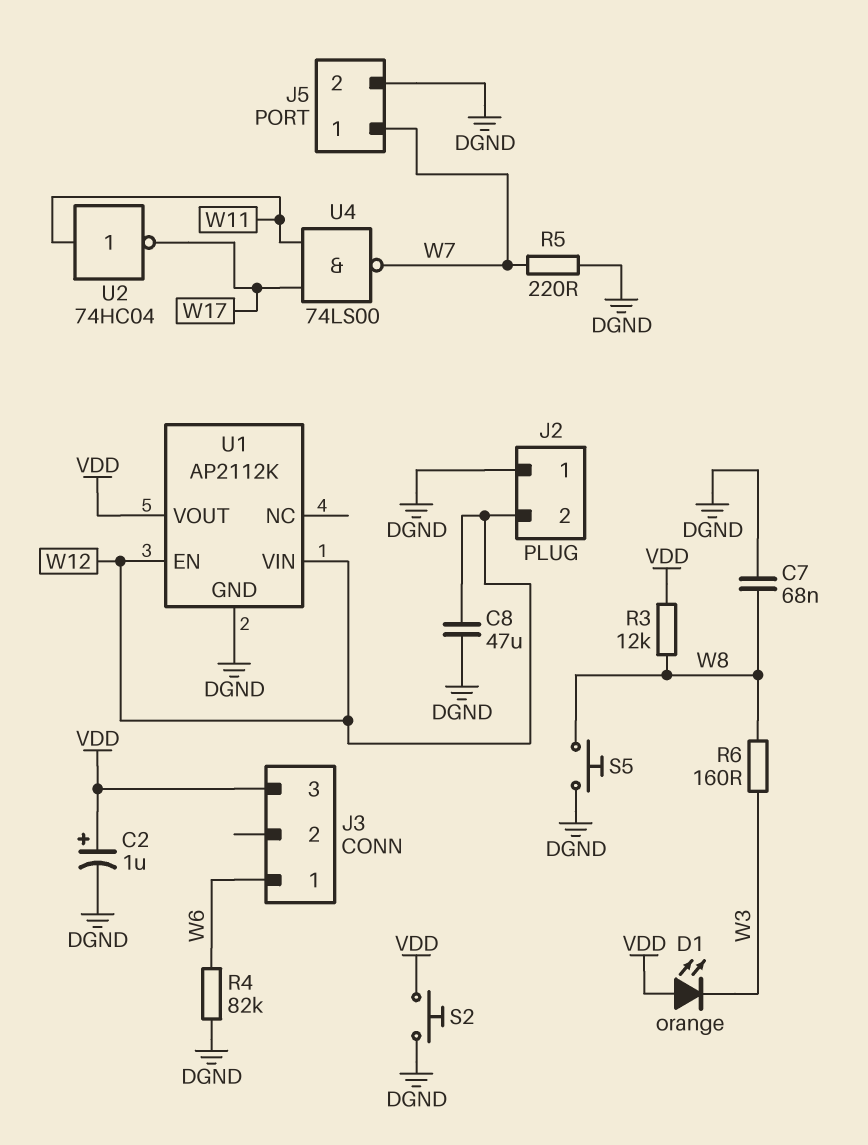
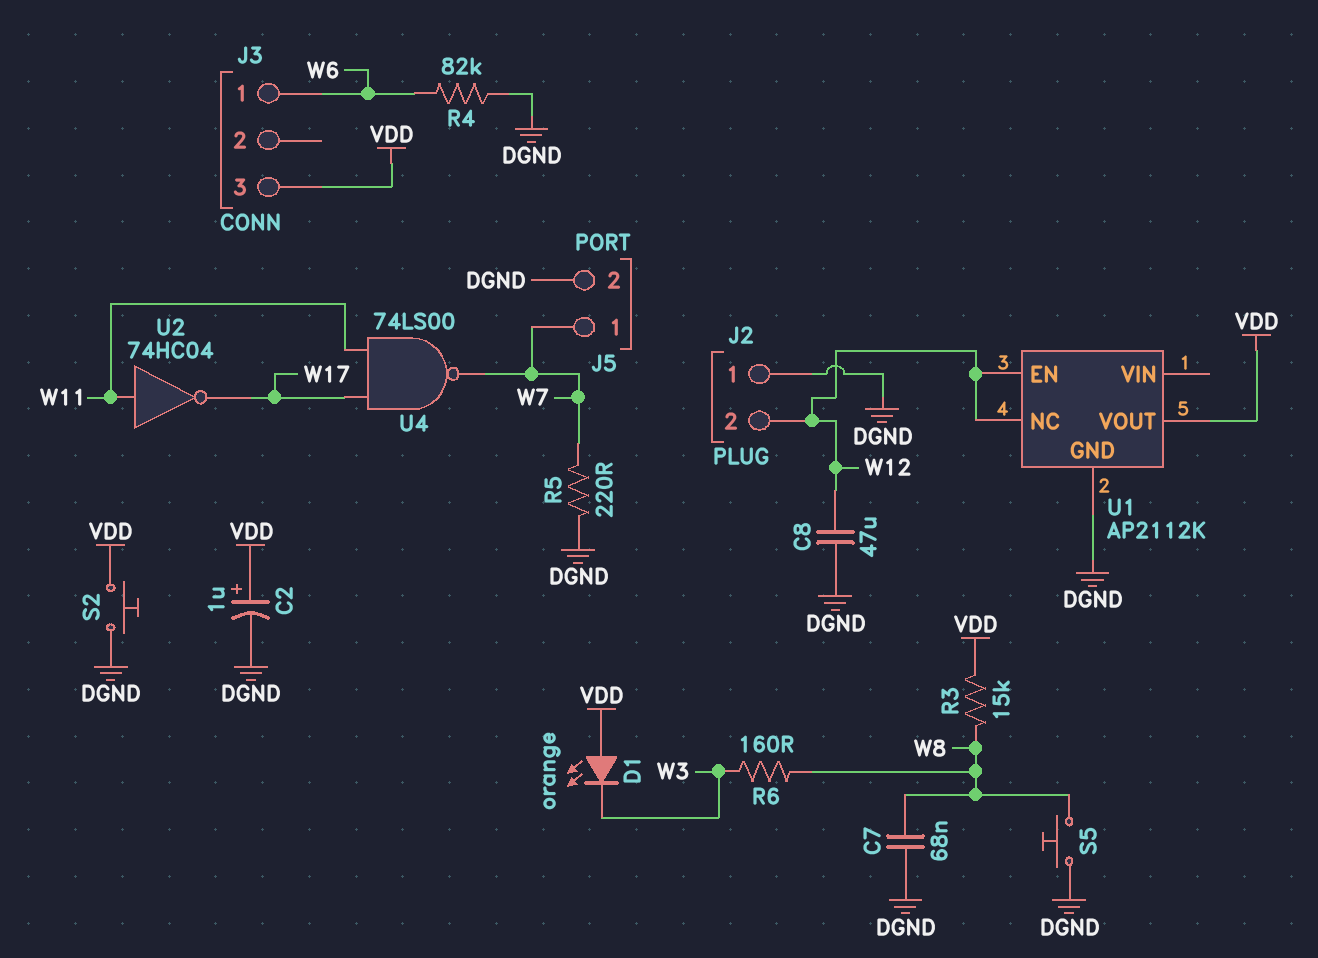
R3: 12k (VDD, W8) -> 15k (VDD, W8)
U1 pin NC: none -> W12
U1 pin VIN: W12 -> none

